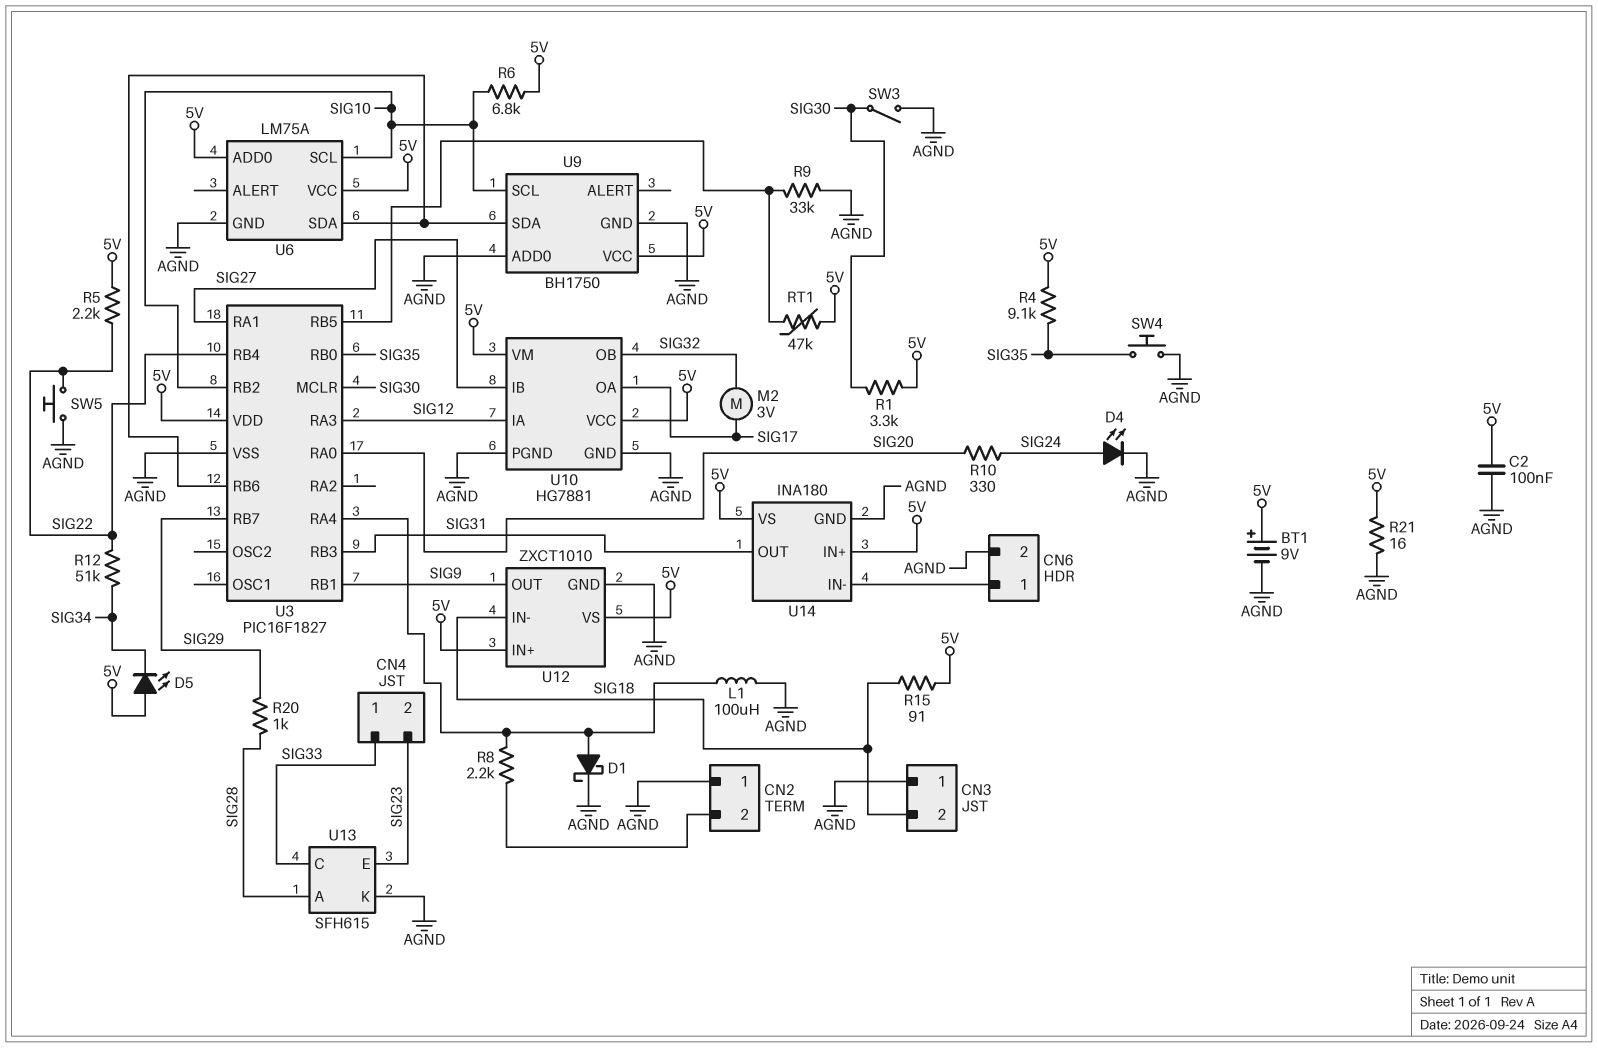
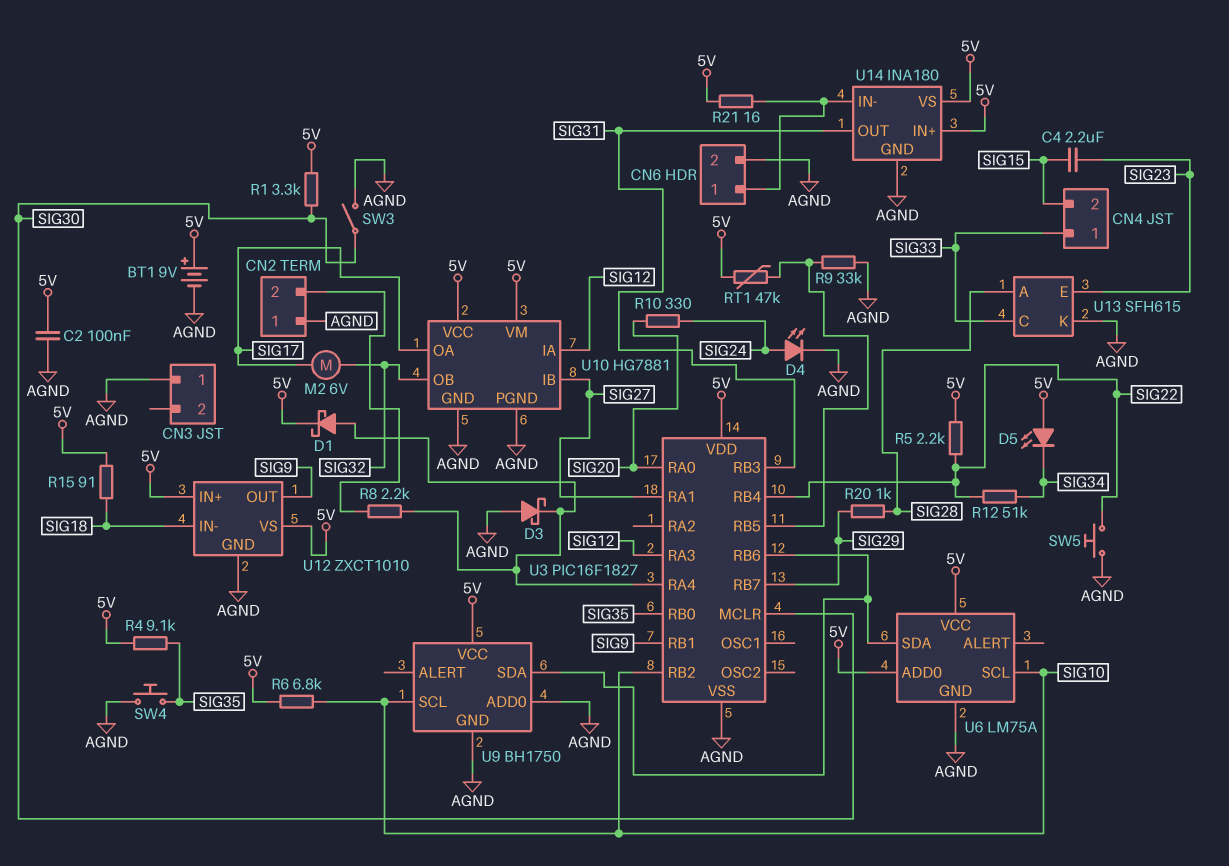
C4: none -> 2.2uF (SIG15, SIG23)
CN3 pin 2: SIG18 -> none
CN4 pin 2: SIG23 -> SIG15
D1: schottky (A U3/RA4, K AGND) -> schottky (A U3/RA4, K 5V)
D3: none -> schottky (A AGND, K U3/RA4)
L1: 100uH (AGND, U3/RA4) -> none
M2: motor 3V (SIG17, SIG32) -> motor 6V (SIG17, SIG32)
R21: 16 (5V, AGND) -> 16 (5V, CN6/1)

